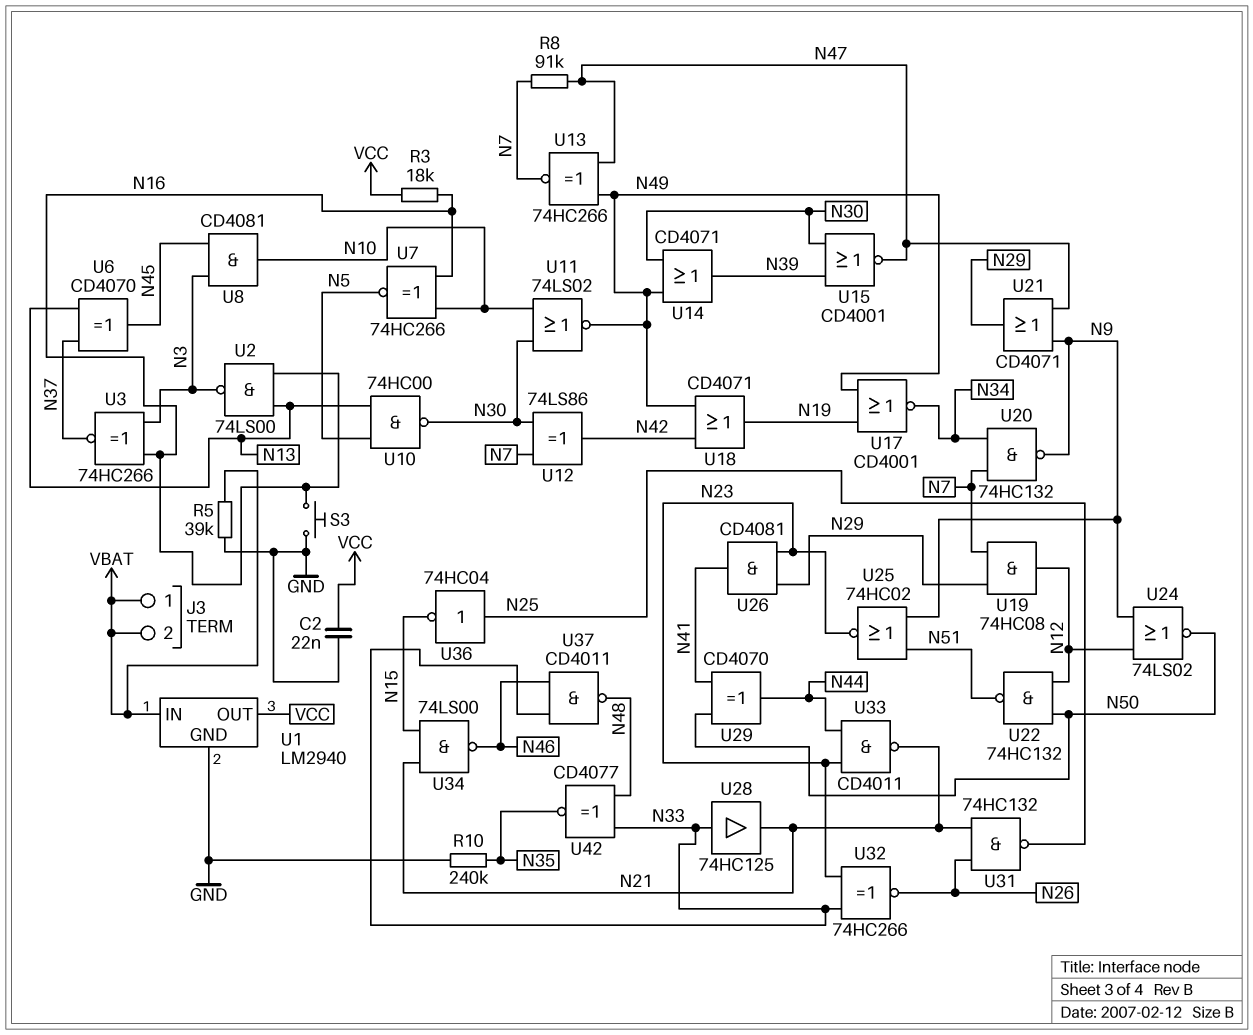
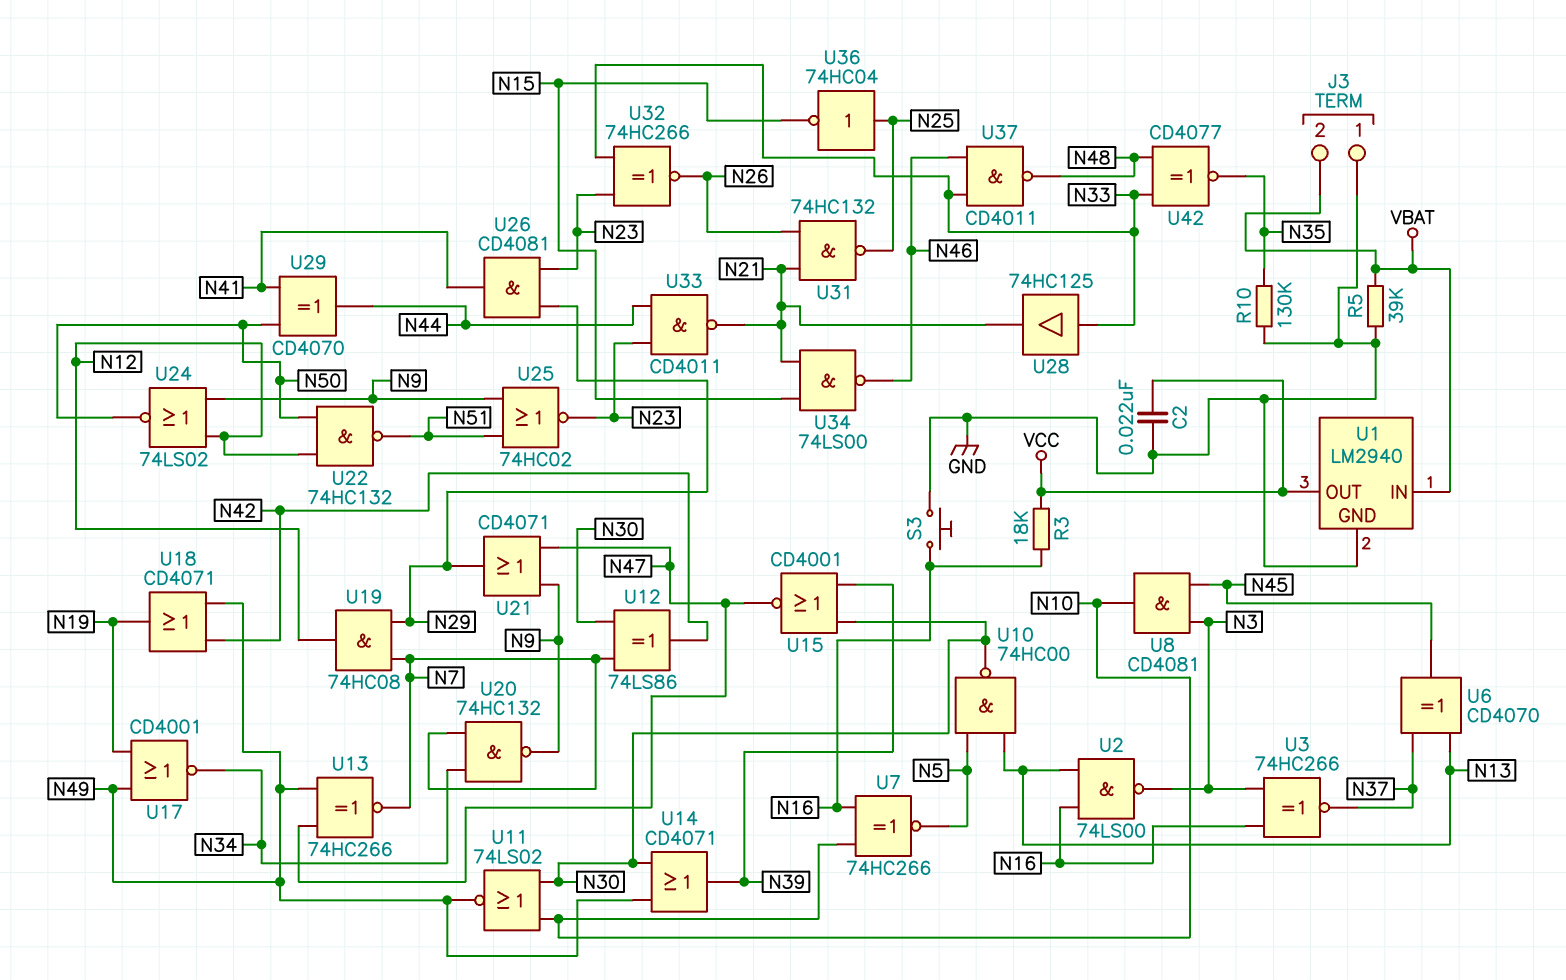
J3 pin 1: VBAT -> GND
R8: 91k (N7, N47) -> none
R10: 240k (GND, N35) -> 130k (GND, N35)

